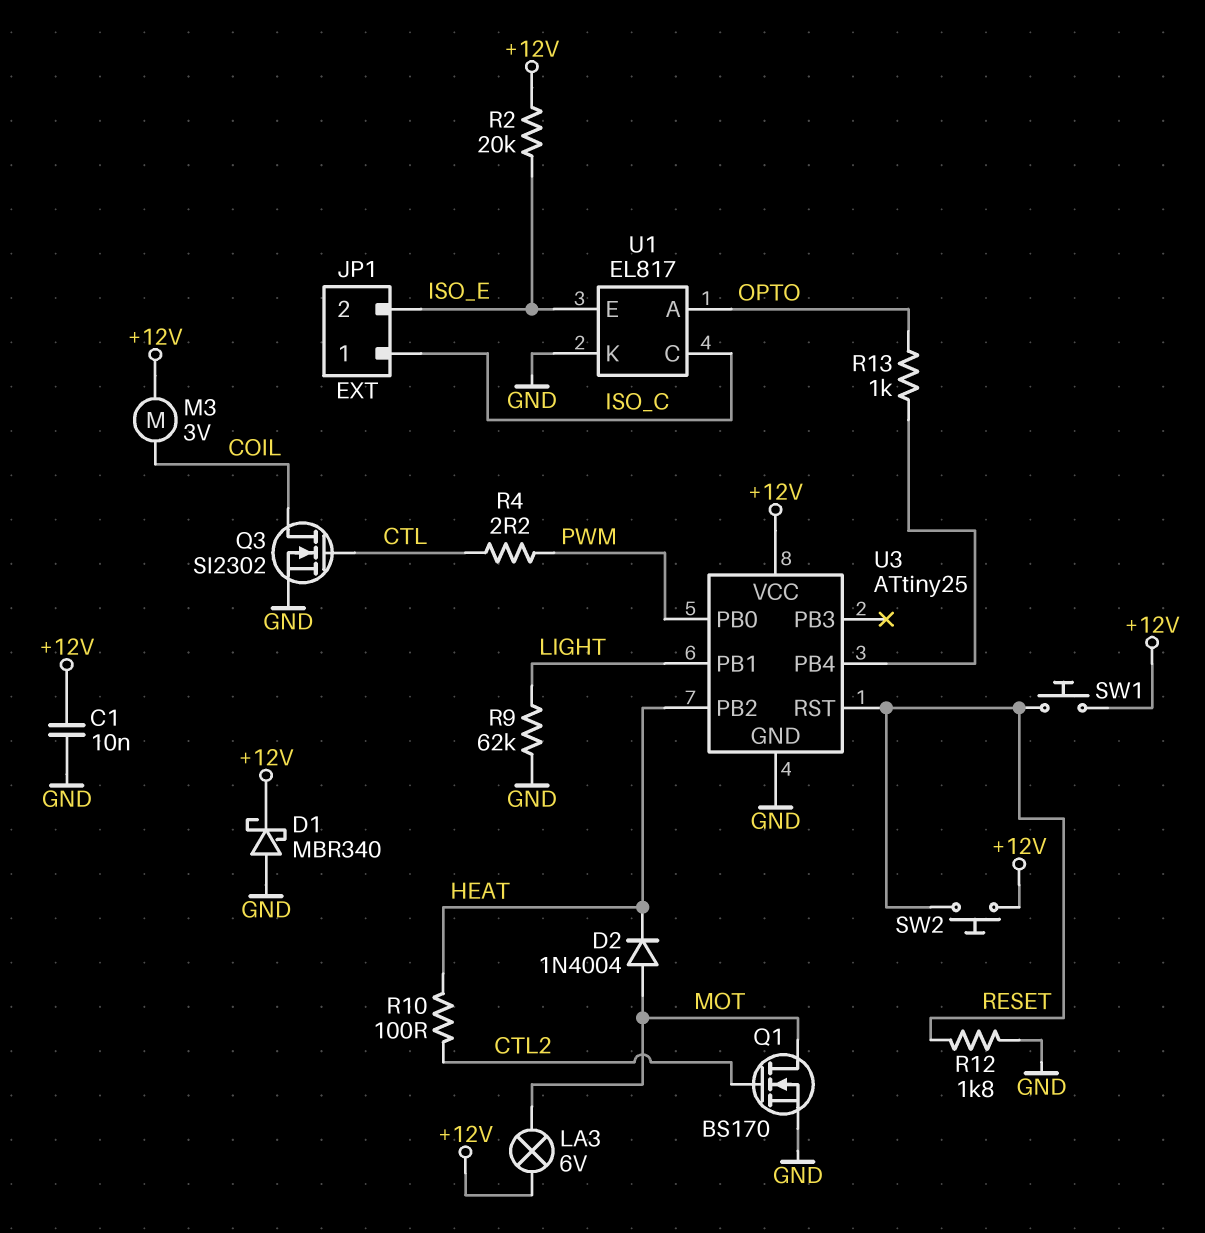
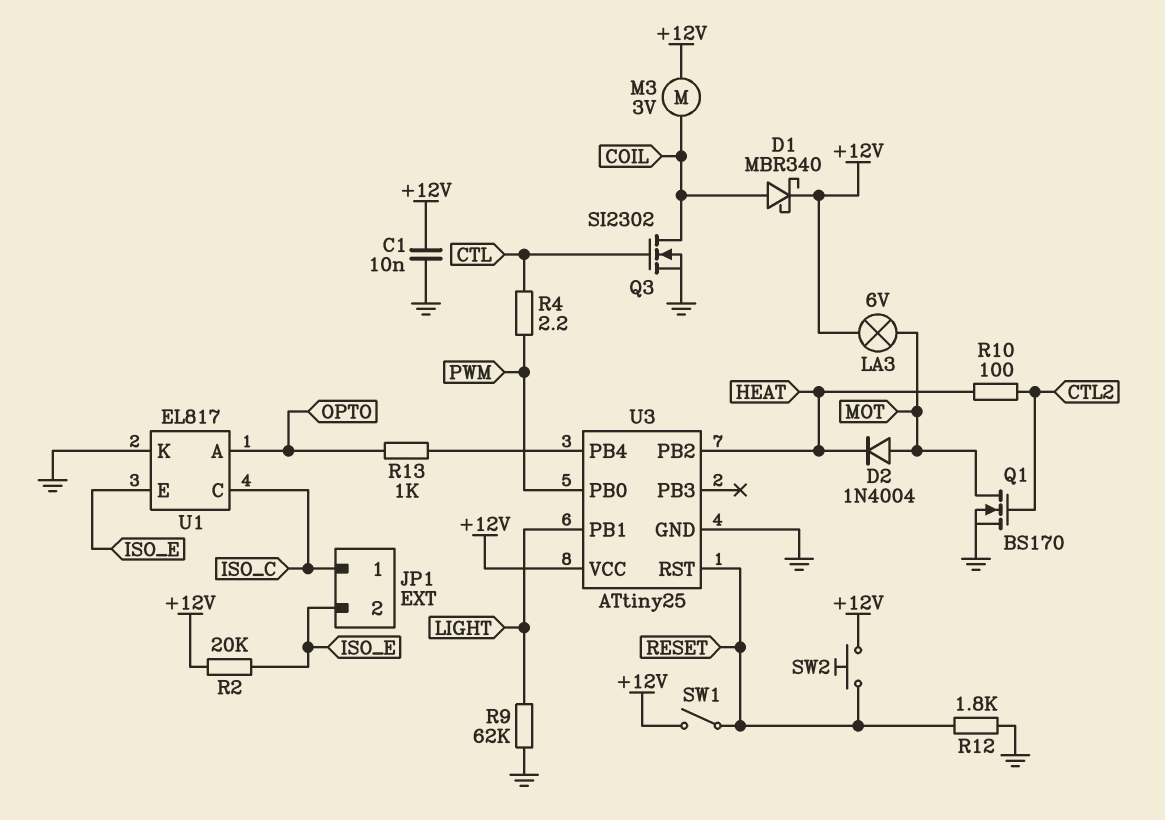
D1: schottky MBR340 (A GND, K +12V) -> schottky MBR340 (A COIL, K +12V)
SW1: button (+12V, RESET) -> switch (+12V, RESET)

